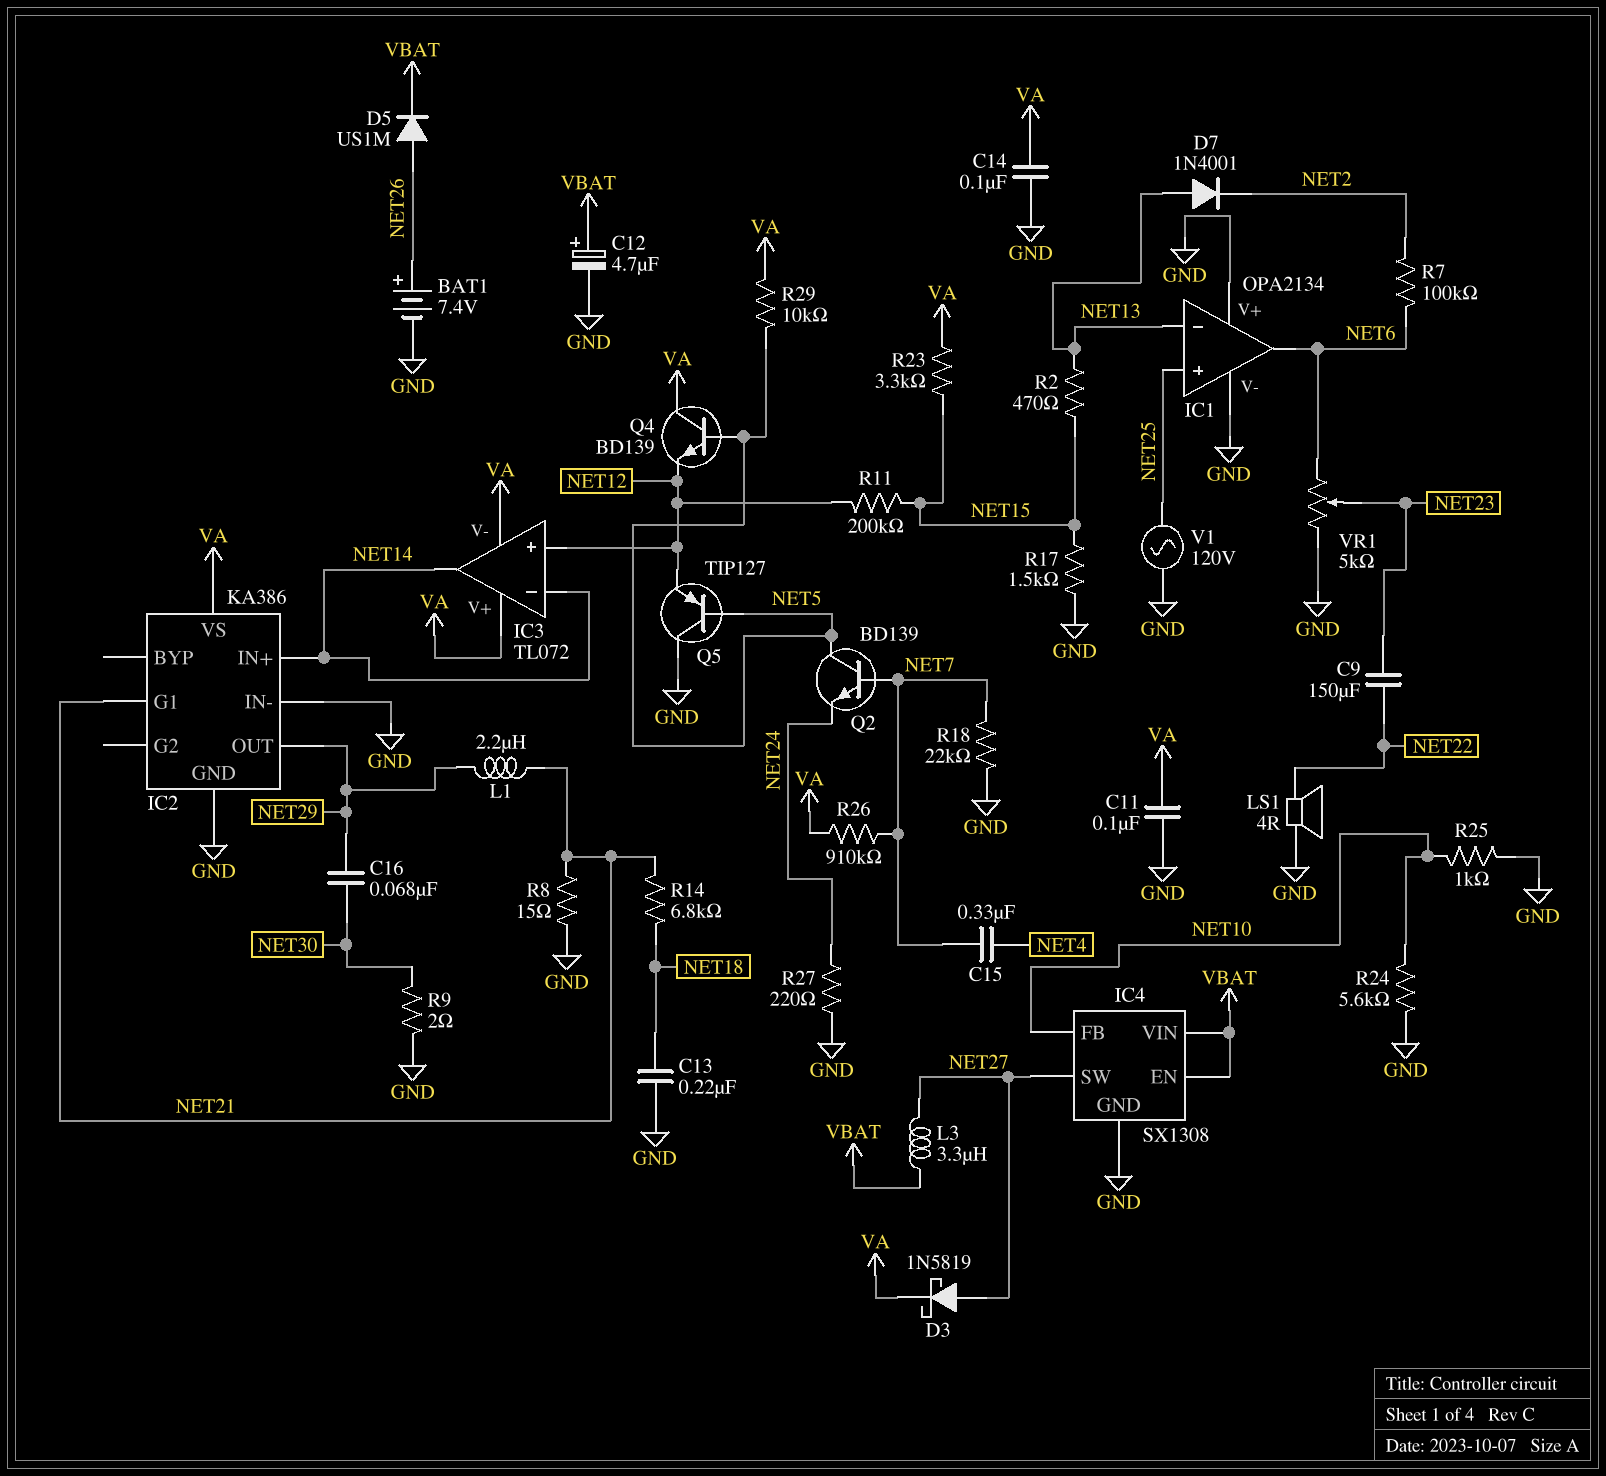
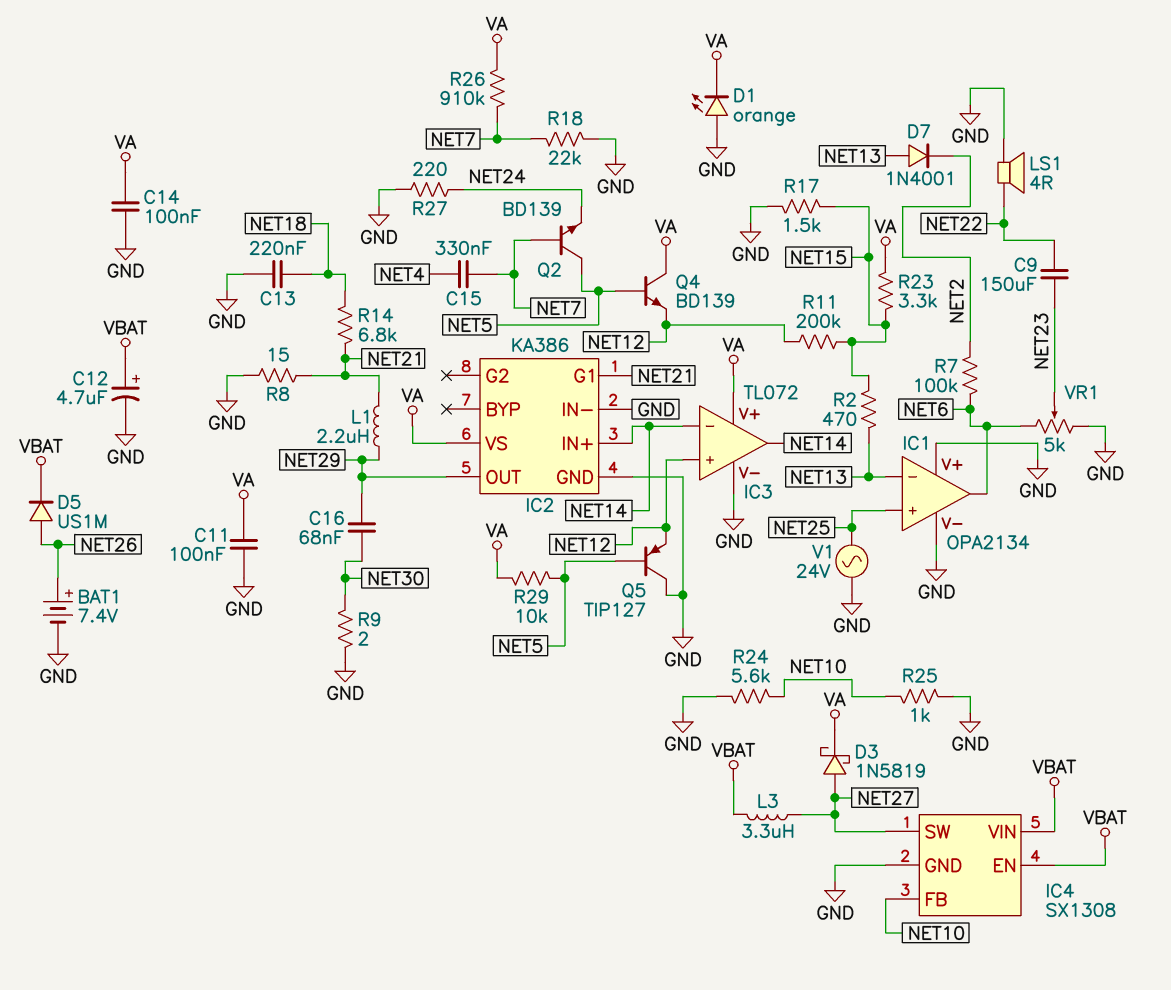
D1: none -> LED orange (A GND, K VA)
IC3 pin V-: VA -> GND
V1: AC 120V (GND, NET25) -> AC 24V (GND, NET25)

